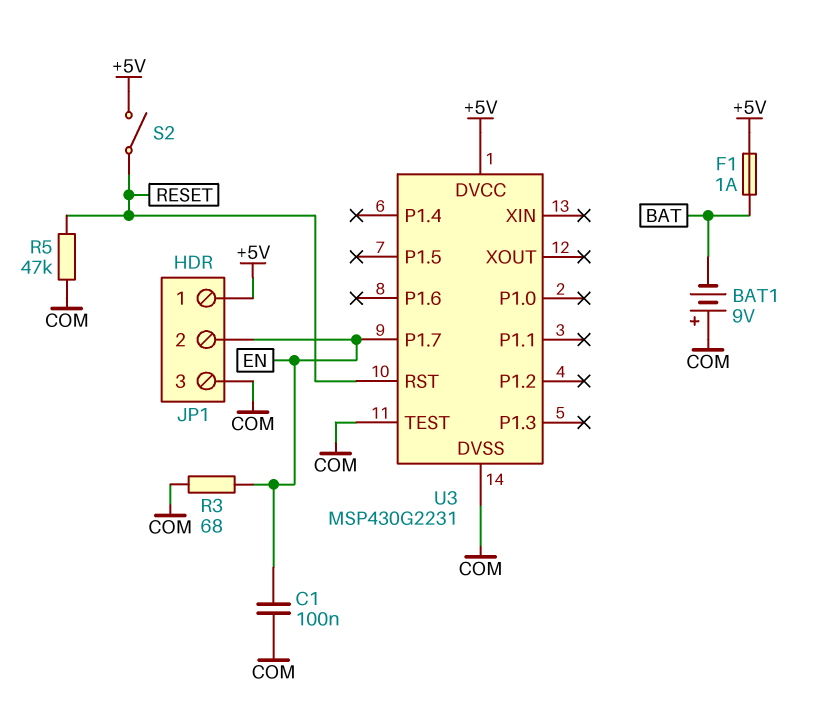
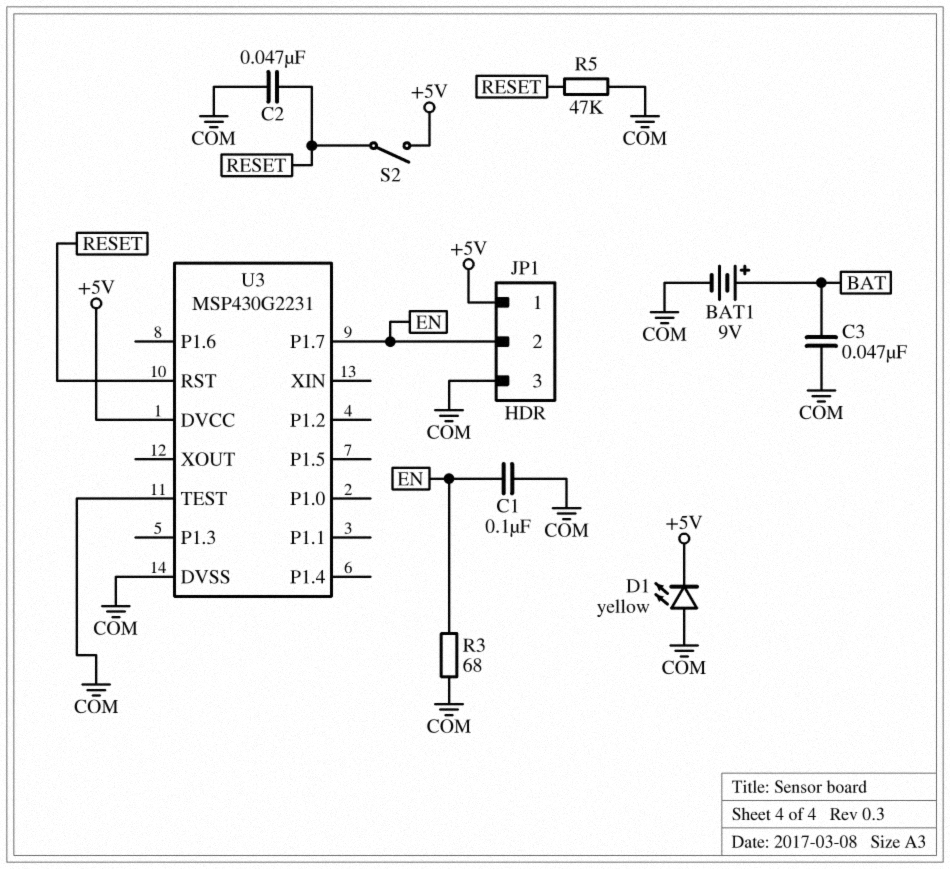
BAT1: 9V (plus COM, minus BAT) -> 9V (plus BAT, minus COM)
C2: none -> 47nF (COM, RESET)
C3: none -> 47nF (BAT, COM)
D1: none -> LED yellow (A COM, K +5V)
F1: 1A (+5V, BAT) -> none

